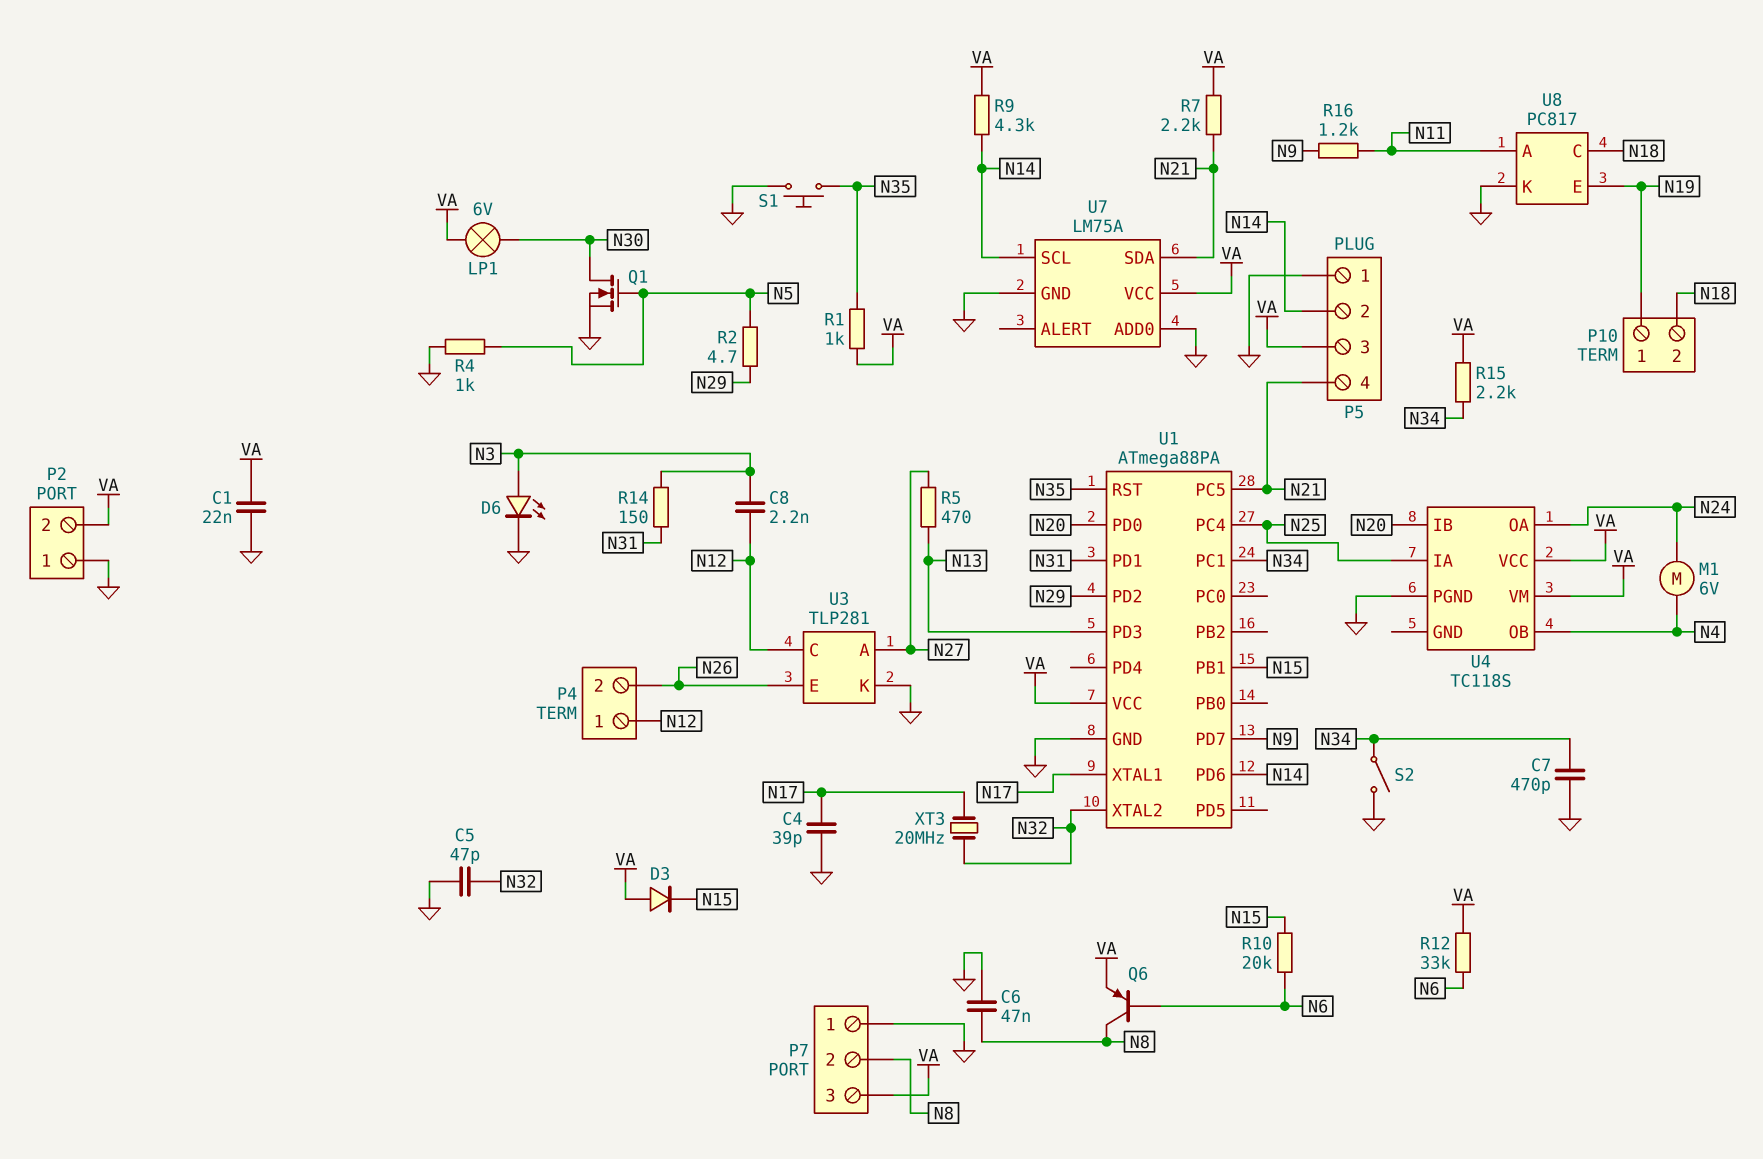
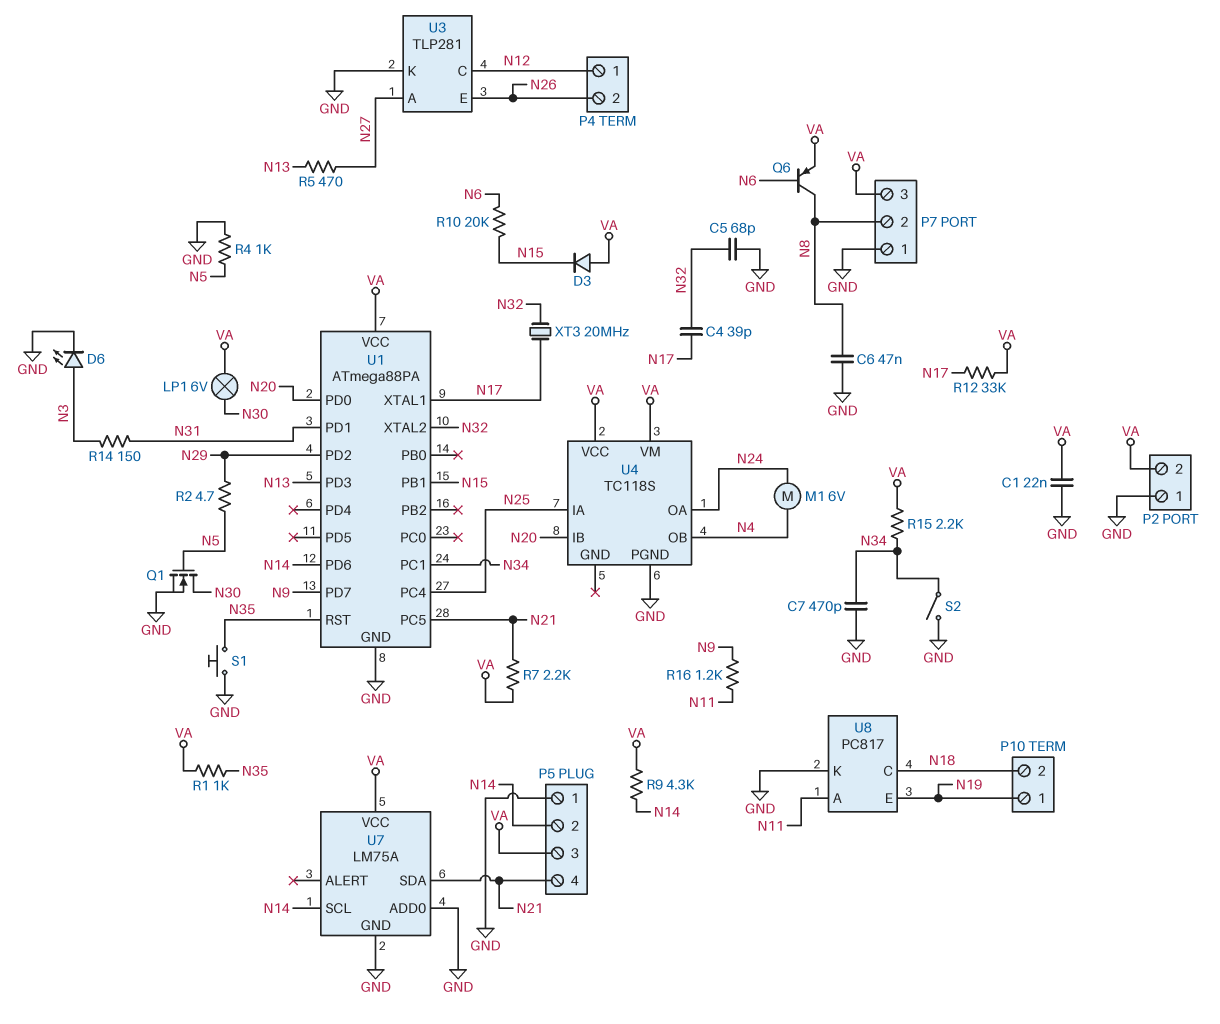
C4: 39pF (GND, N17) -> 39pF (N17, N32)
C5: 47pF (GND, N32) -> 68pF (GND, N32)
C8: 2.2nF (N3, N12) -> none
R12: 33k (N6, VA) -> 33k (N17, VA)

